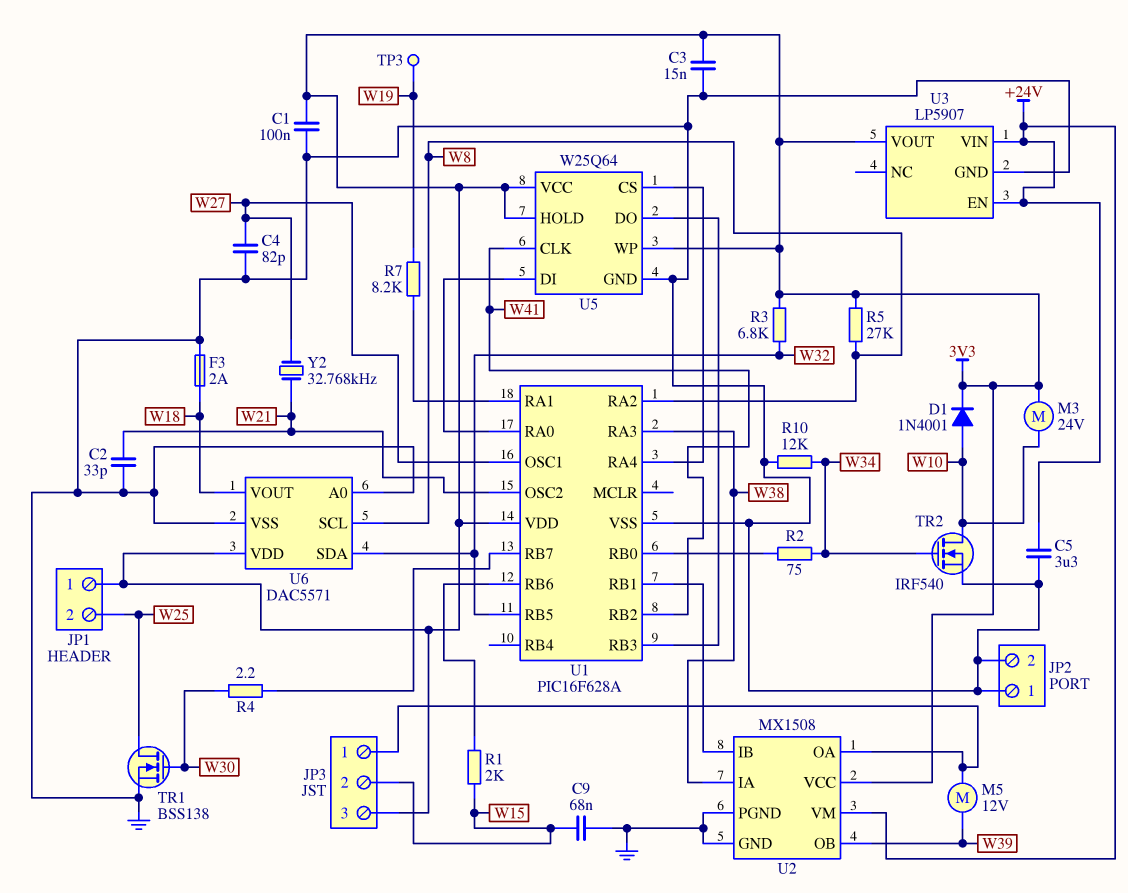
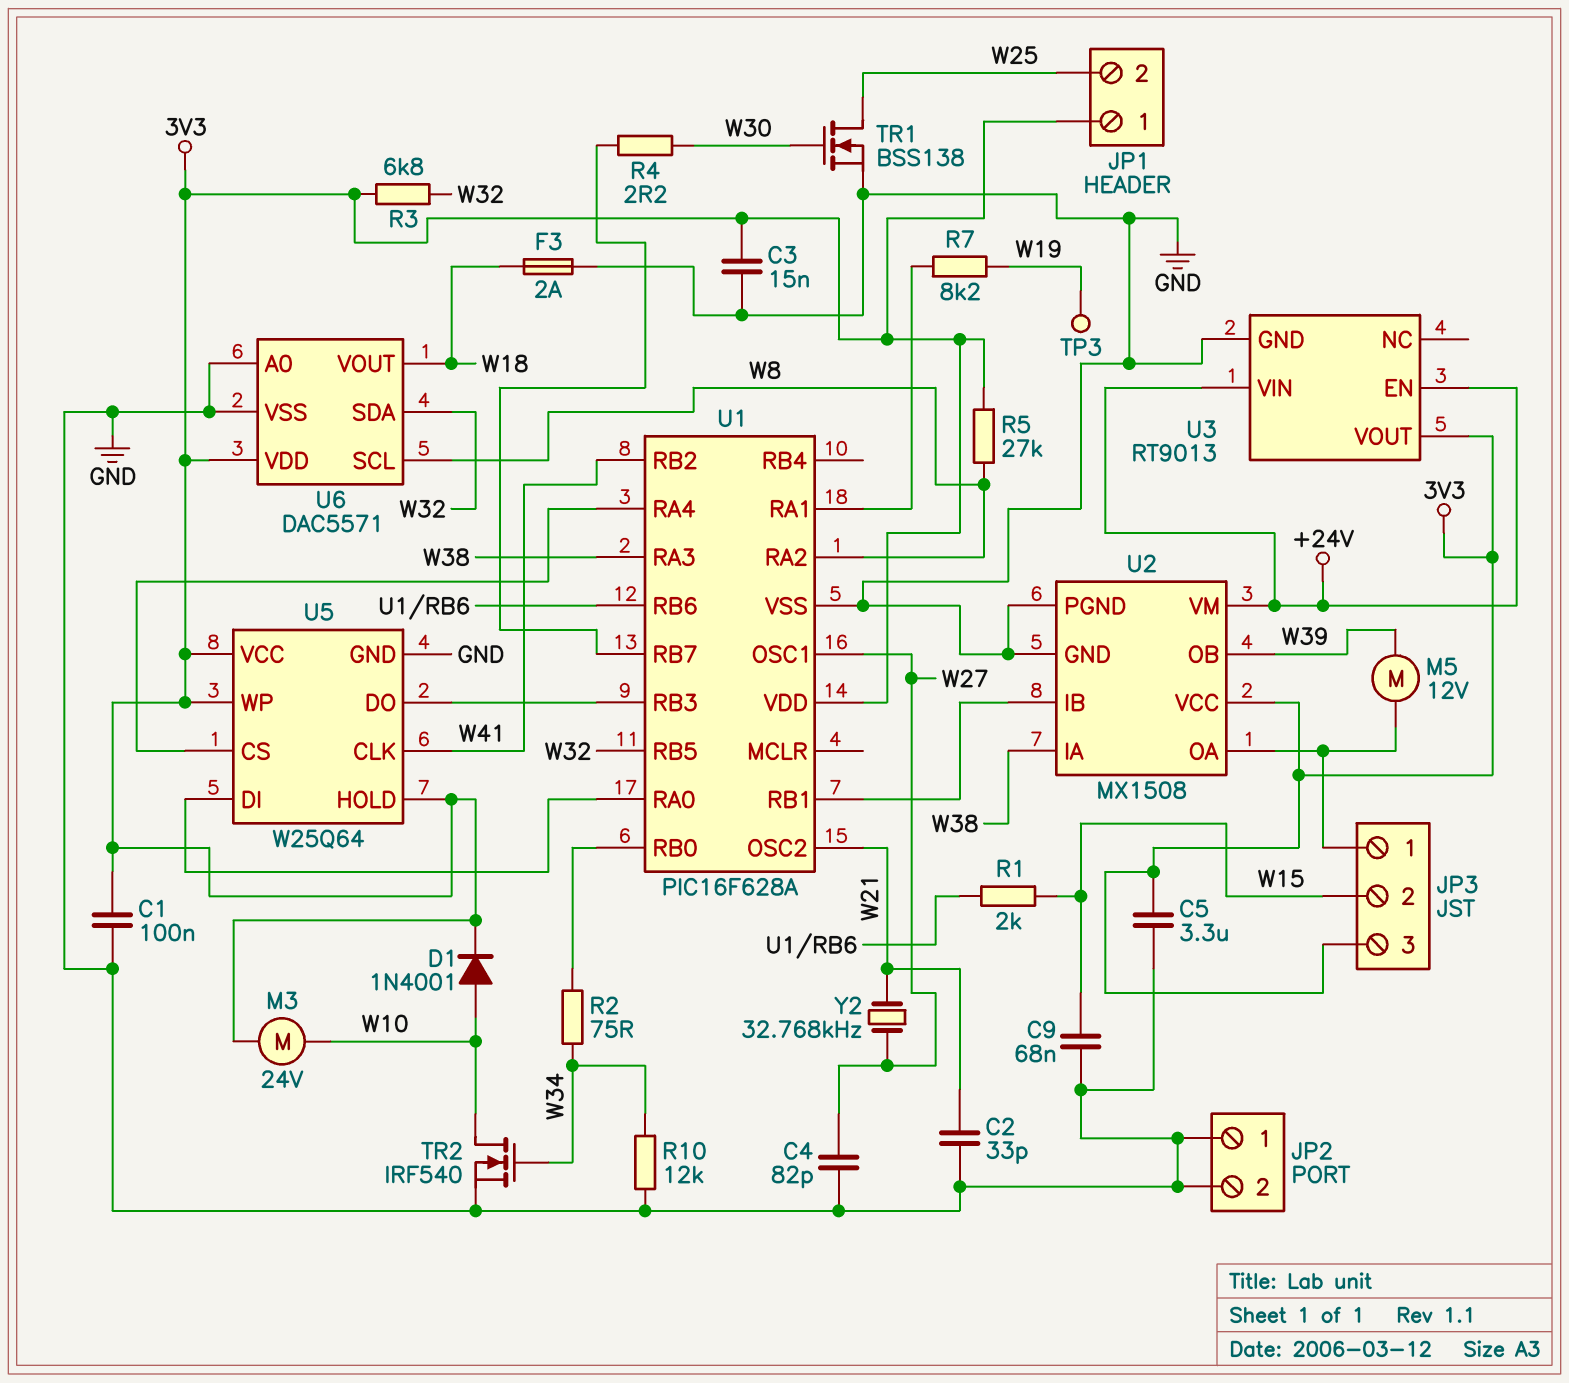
C5: 3.3uF (+24V, GND) -> 3.3uF (3V3, GND)
U3: LP5907 -> RT9013

